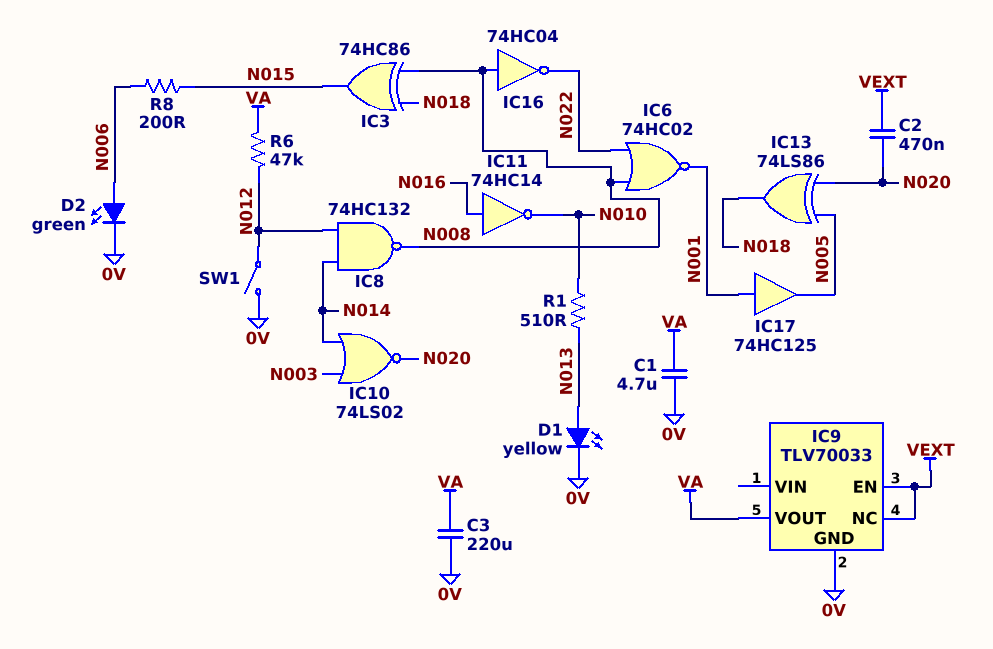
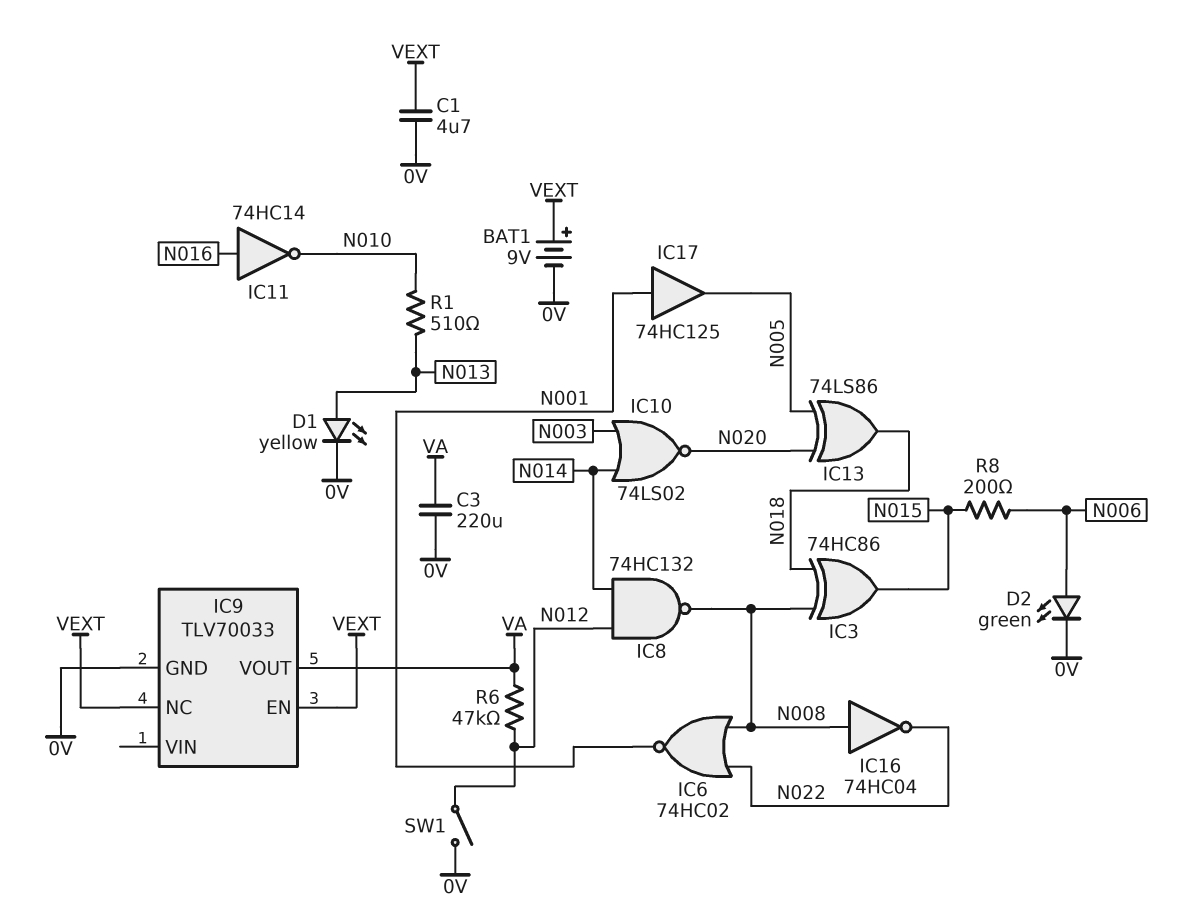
BAT1: none -> 9V (plus VEXT, minus 0V)
C1: 4.7uF (0V, VA) -> 4.7uF (0V, VEXT)
C2: 470nF (N020, VEXT) -> none

